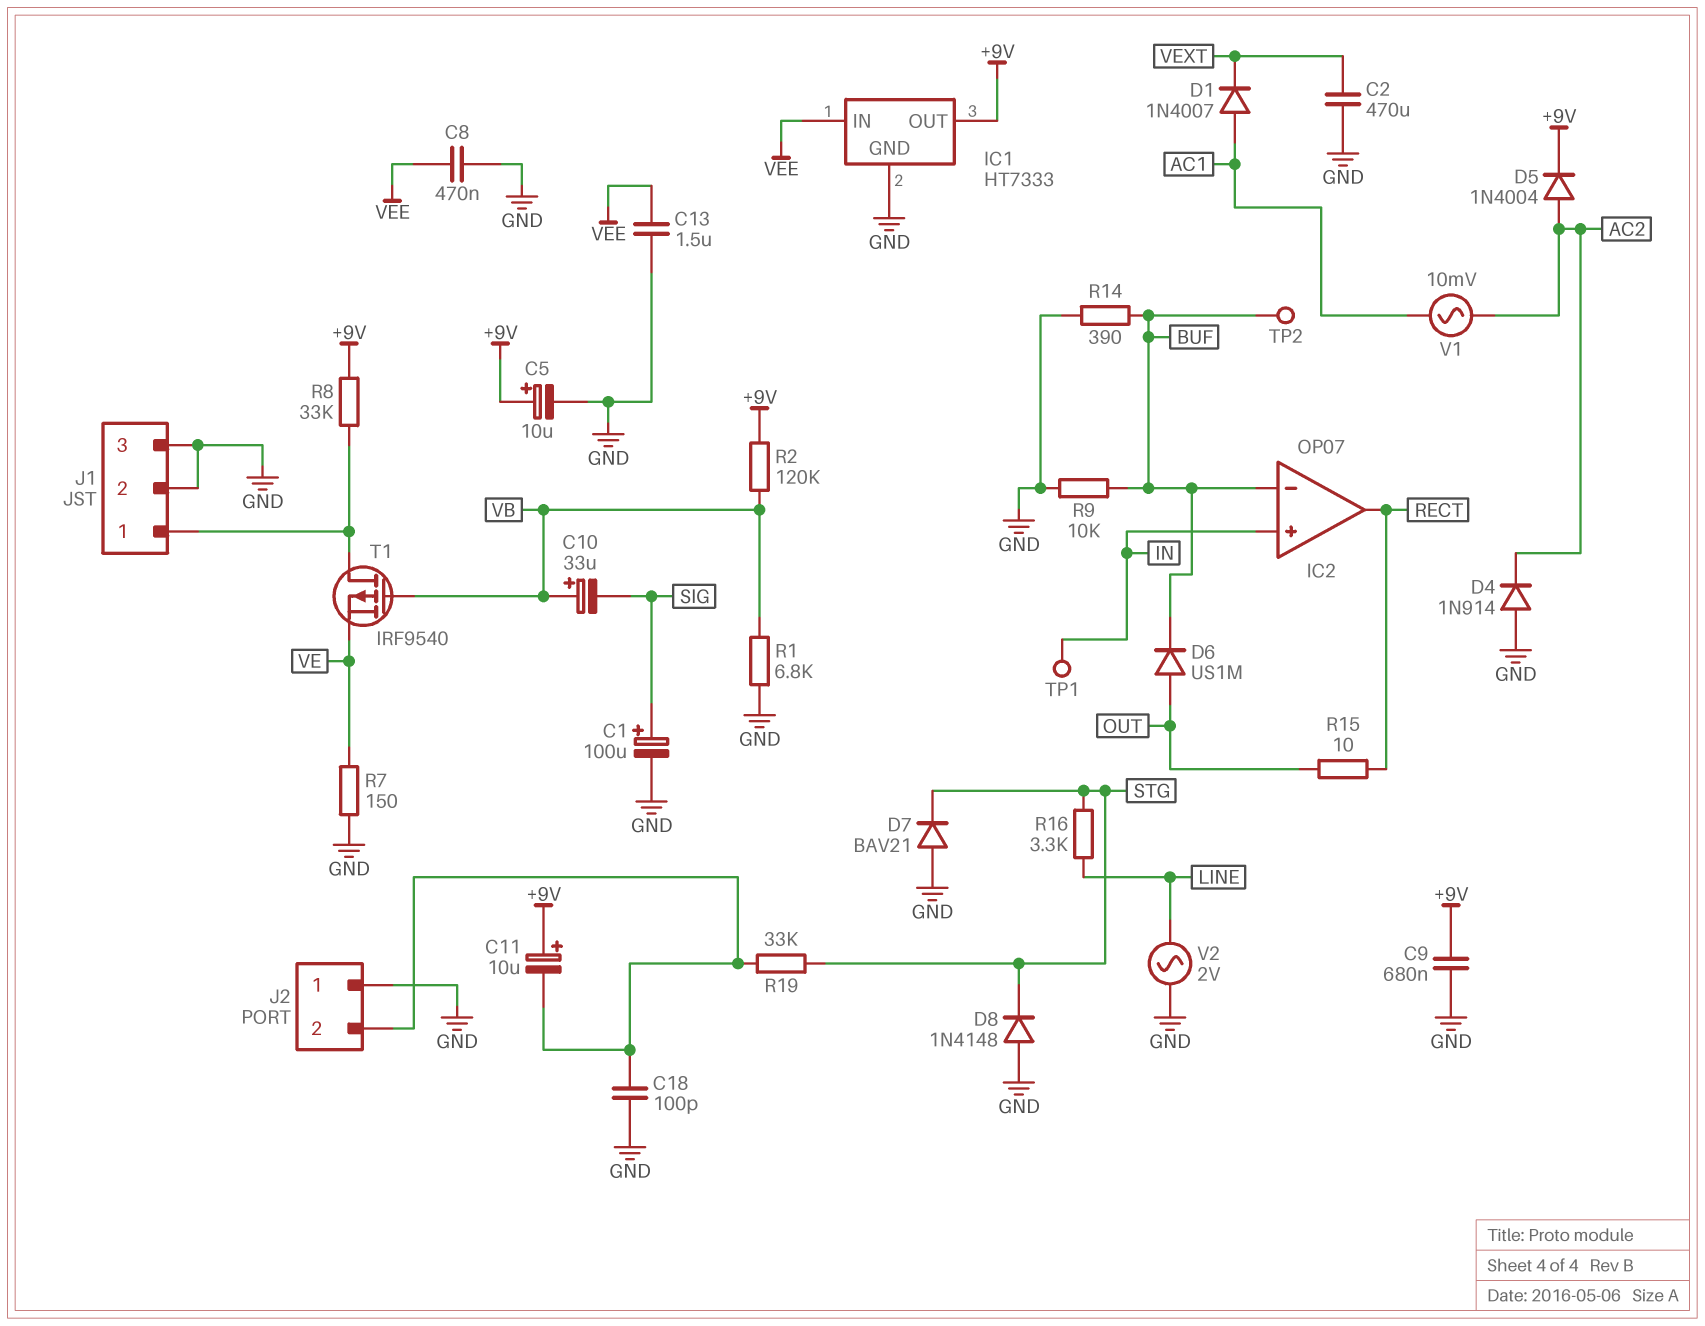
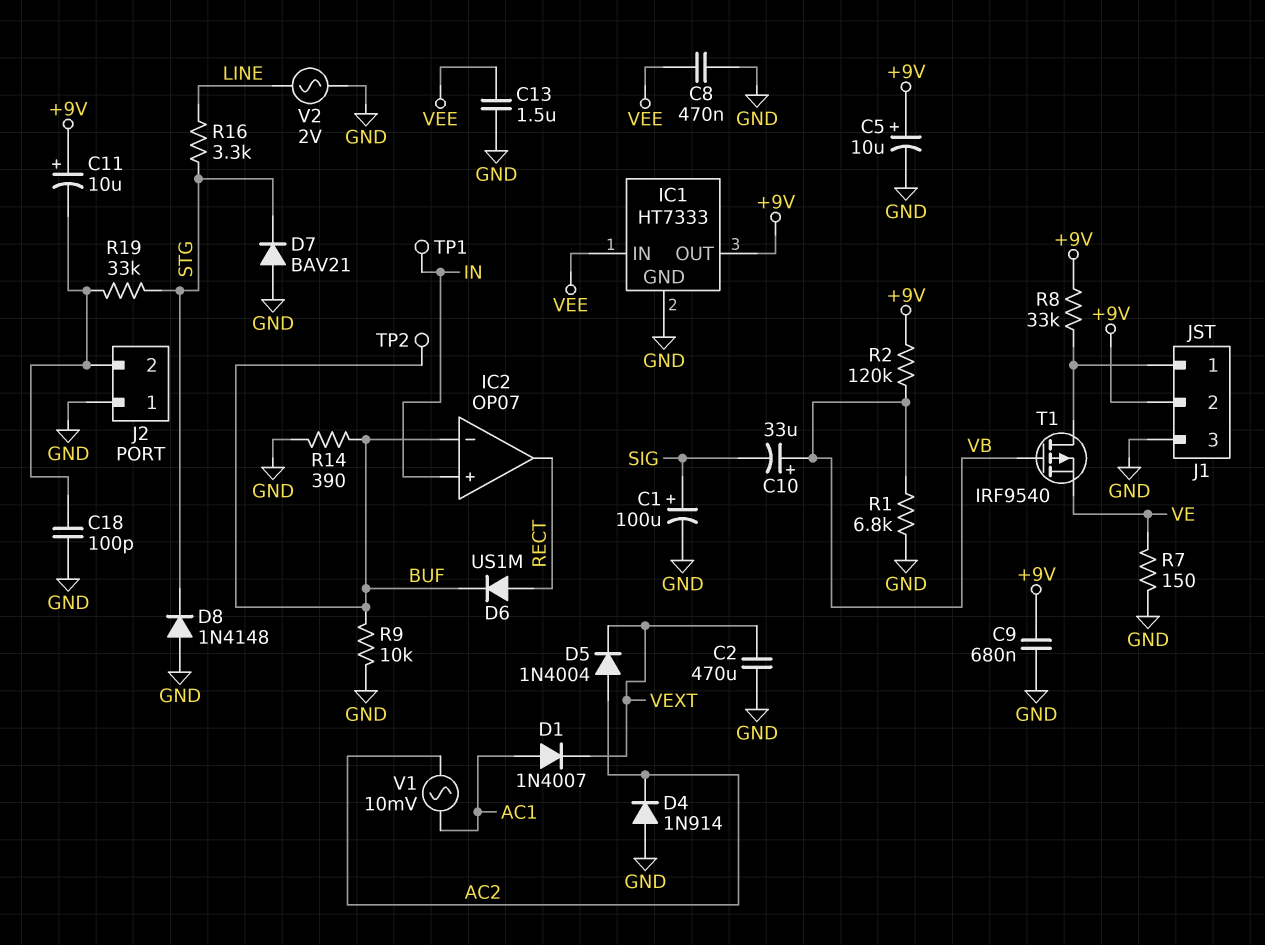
D5: diode 1N4004 (A AC2, K +9V) -> diode 1N4004 (A AC2, K VEXT)
D6: diode US1M (A OUT, K BUF) -> diode US1M (A RECT, K BUF)
J1 pin 2: GND -> +9V
R15: 10 (OUT, RECT) -> none

